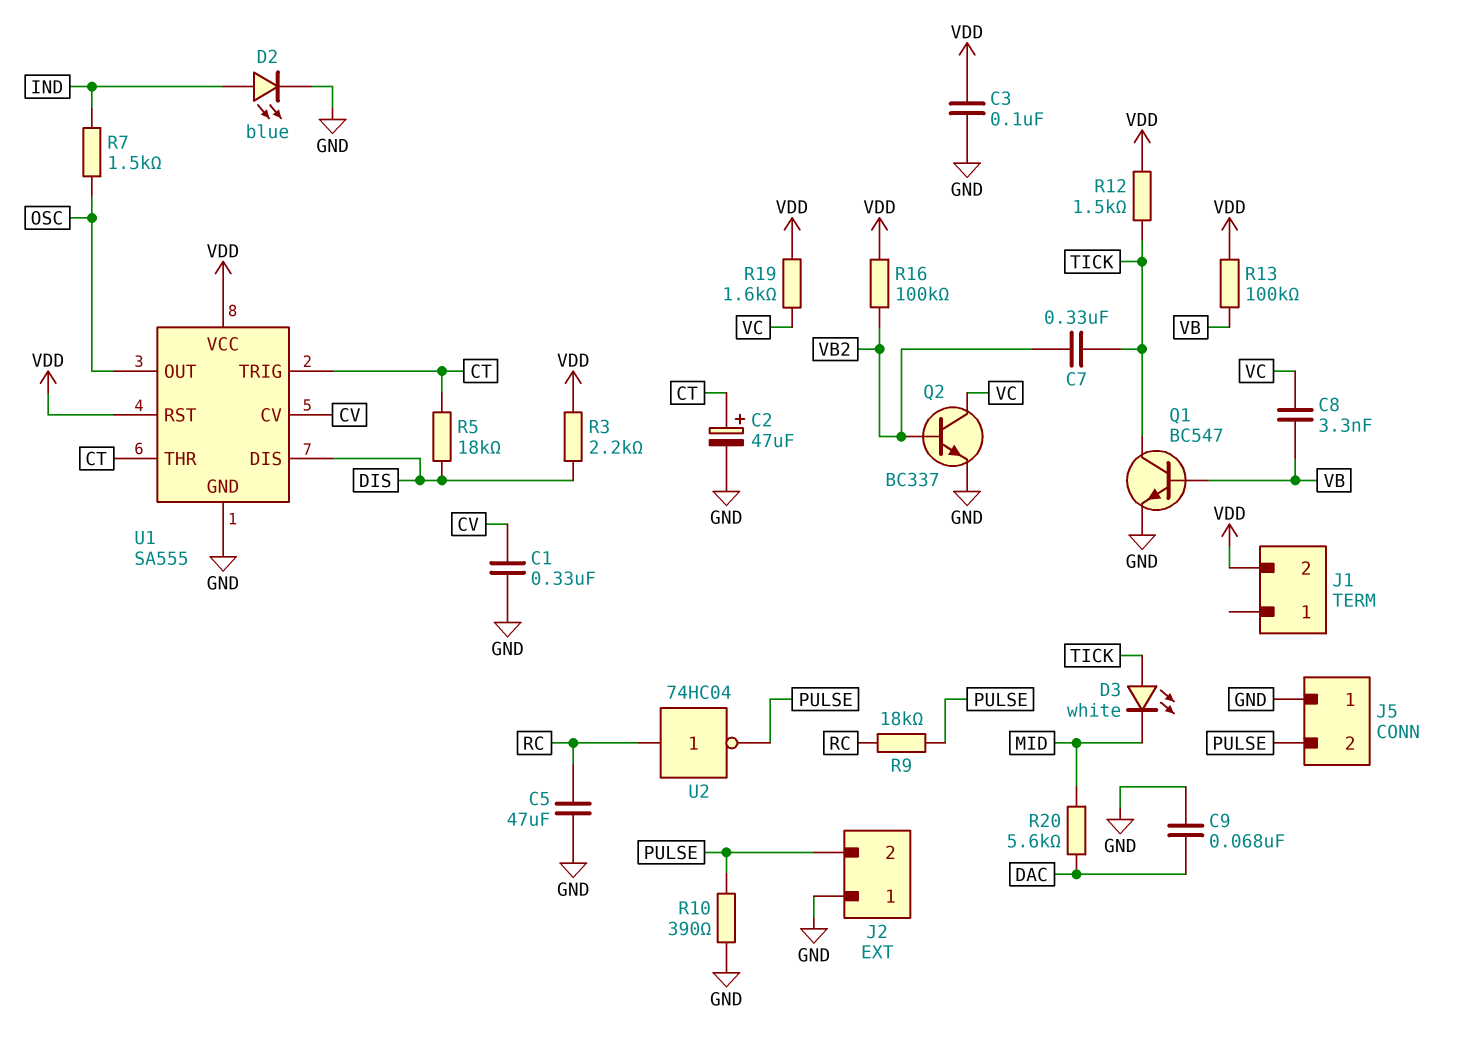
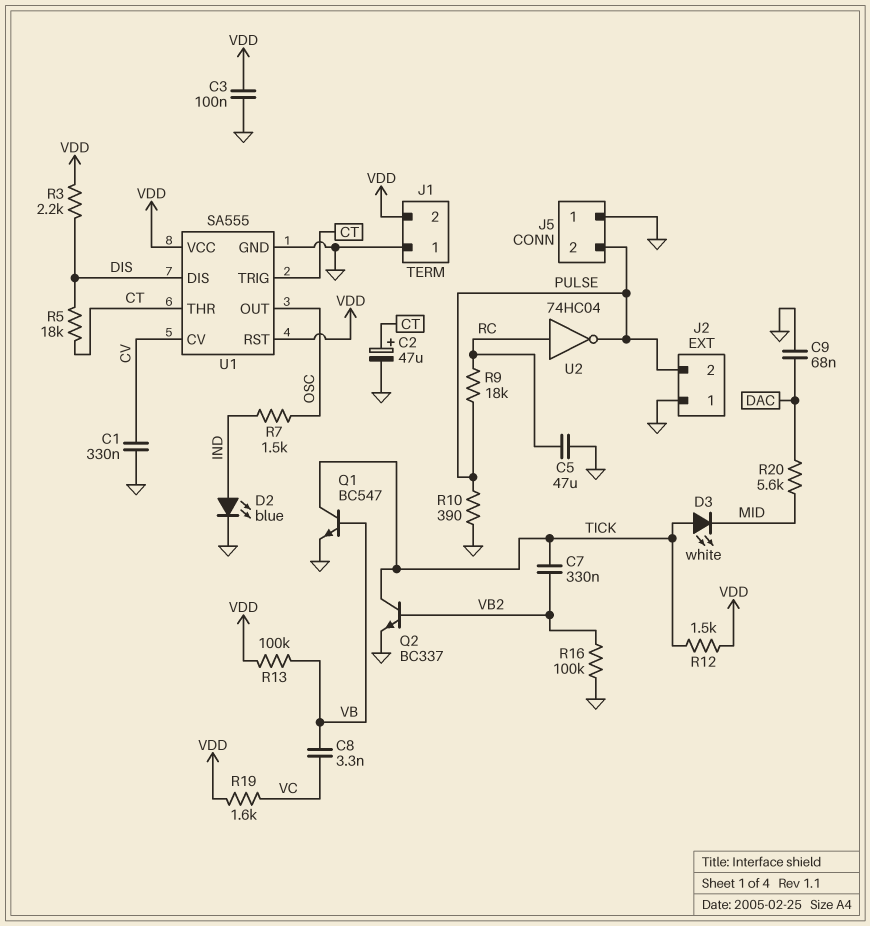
J1 pin 1: none -> GND
Q2: NPN BC337 (B VB2, C VC, E GND) -> NPN BC337 (B VB2, C TICK, E GND)
R16: 100k (VB2, VDD) -> 100k (GND, VB2)

